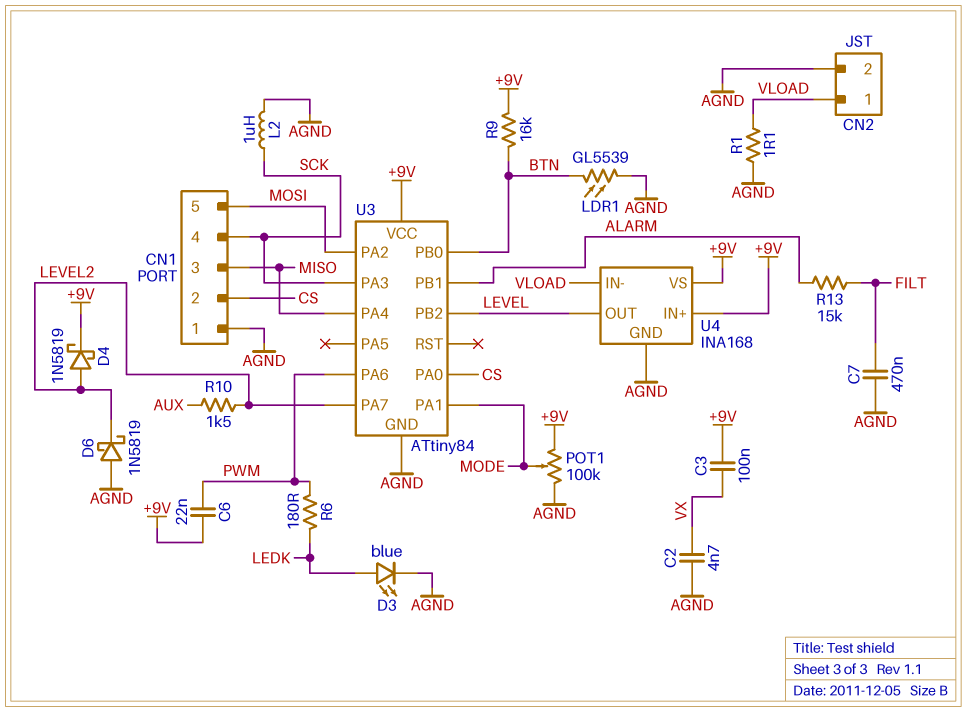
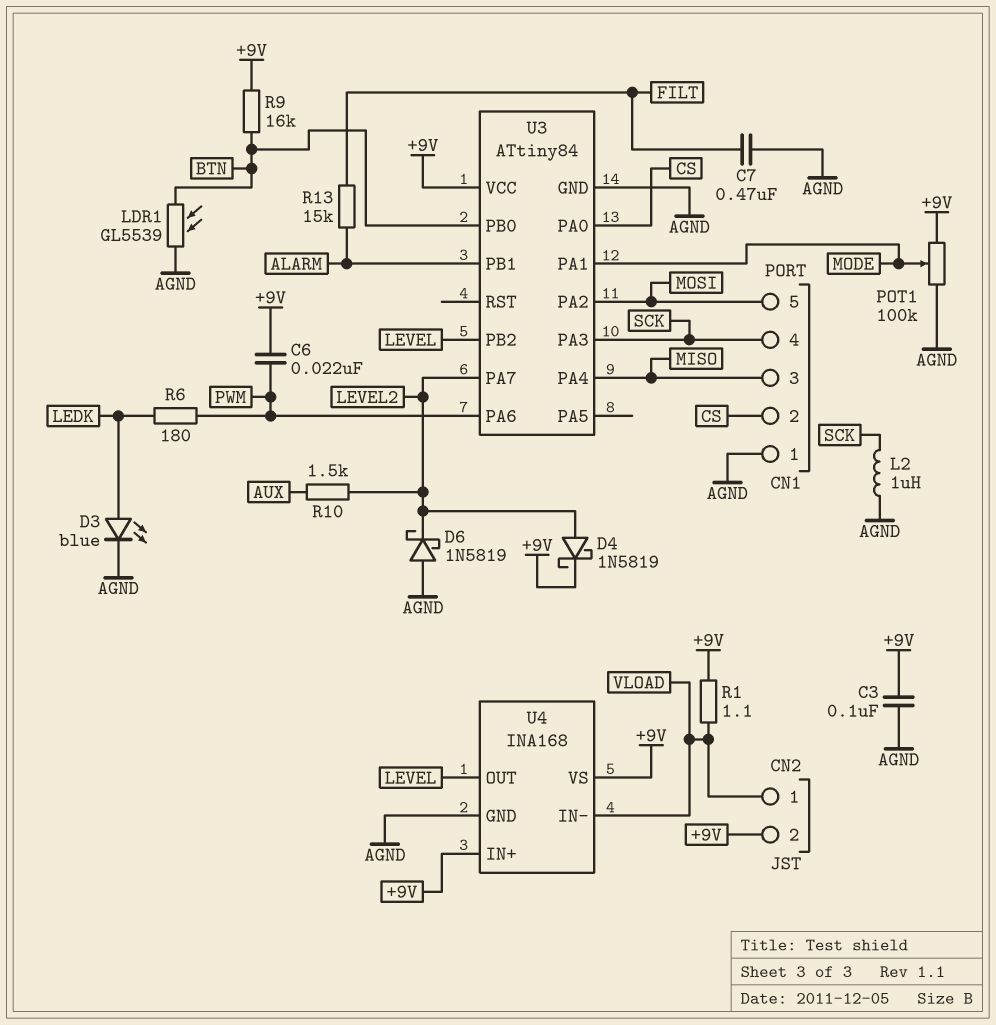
C2: 4.7nF (AGND, VX) -> none
C3: 100nF (+9V, VX) -> 100nF (+9V, AGND)
CN2 pin 2: AGND -> +9V
R1: 1.1 (AGND, VLOAD) -> 1.1 (+9V, VLOAD)

